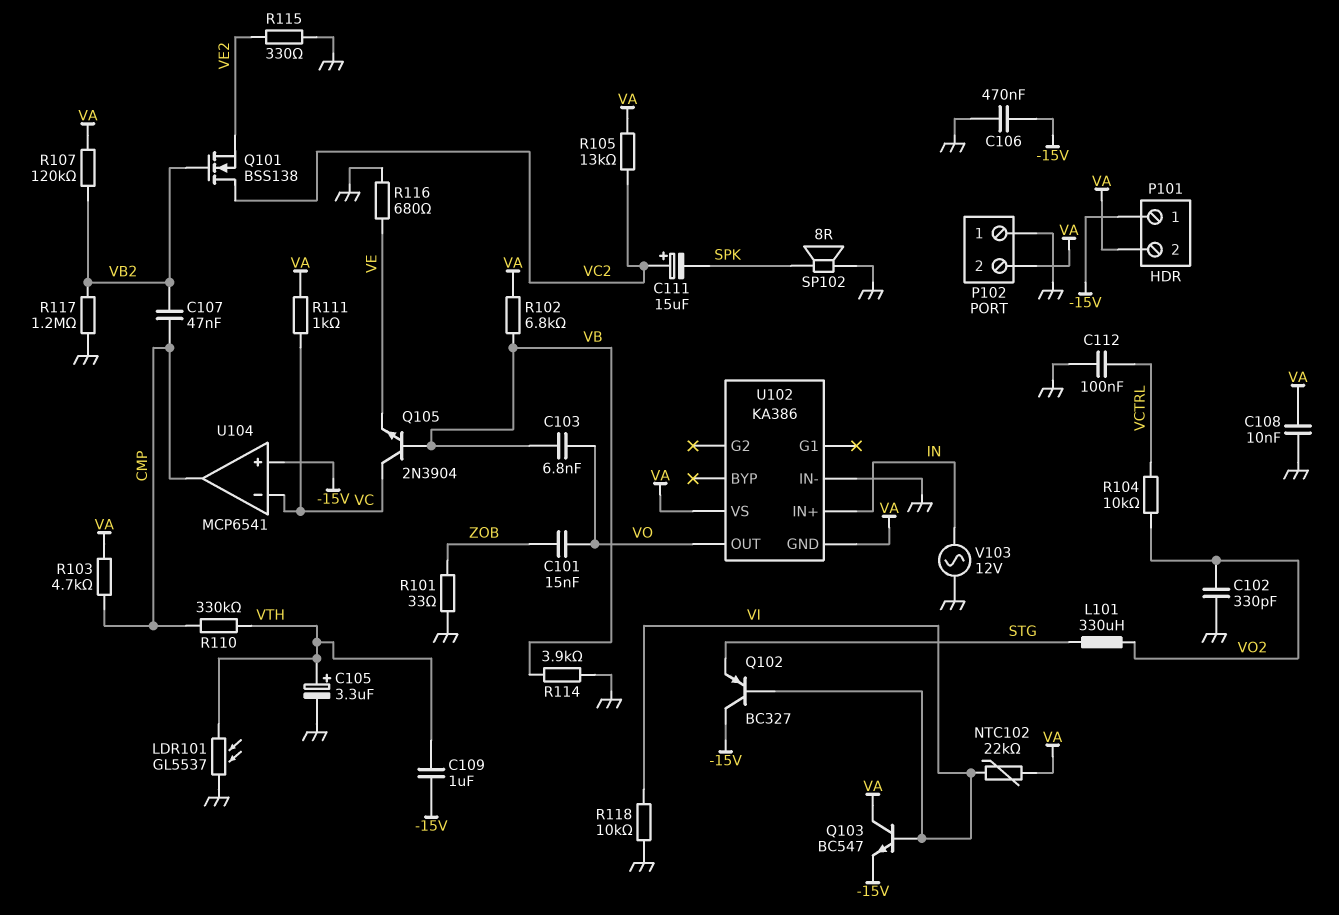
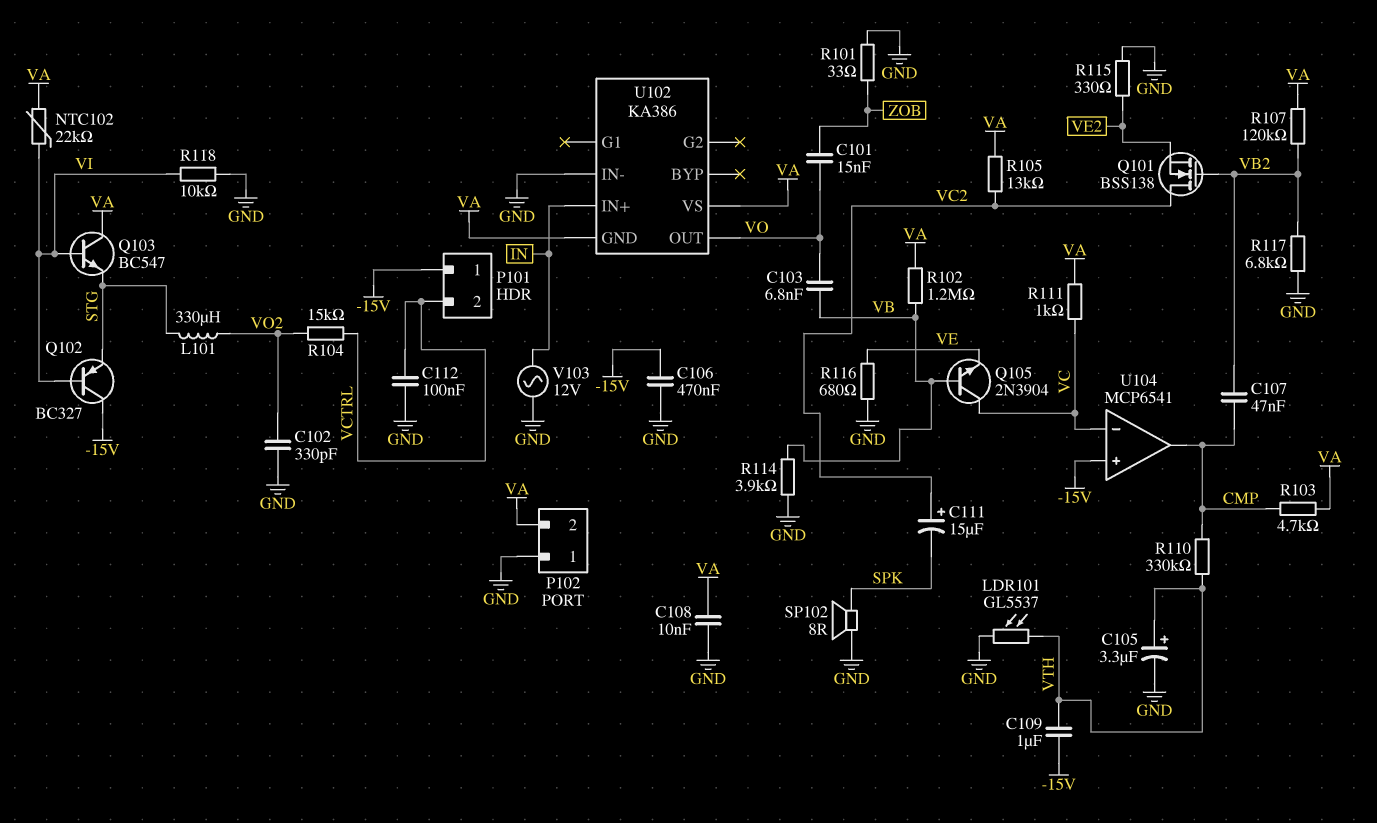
P101 pin 2: VA -> VCTRL
Q103: NPN BC547 (B VI, C VA, E -15V) -> NPN BC547 (B VI, C VA, E STG)
R102: 6.8k (VA, VB) -> 1.2M (VA, VB)
R104: 10k (VCTRL, VO2) -> 15k (VCTRL, VO2)
R117: 1.2M (GND, VB2) -> 6.8k (GND, VB2)

